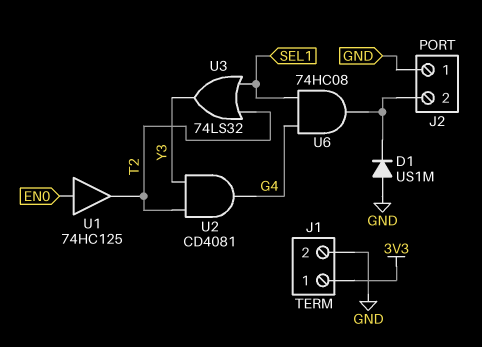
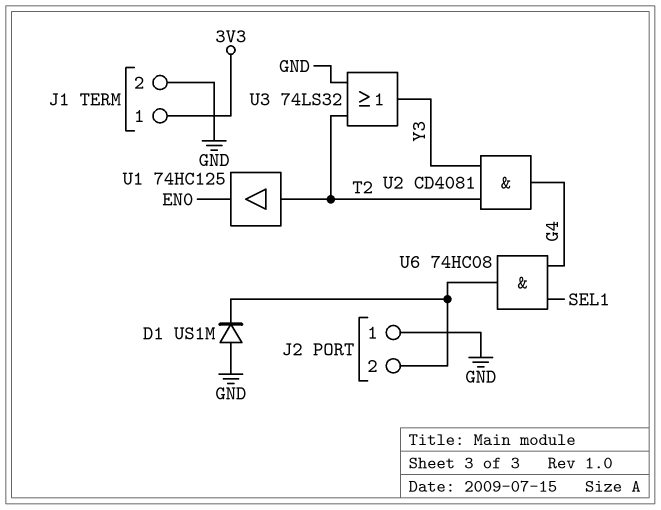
U1: buffer 74HC125 (in EN0, out T2) -> buffer 74HC125 (in T2, out EN0)
U3: OR 74LS32 (in SEL1, in T2, out Y3) -> OR 74LS32 (in GND, in T2, out Y3)

